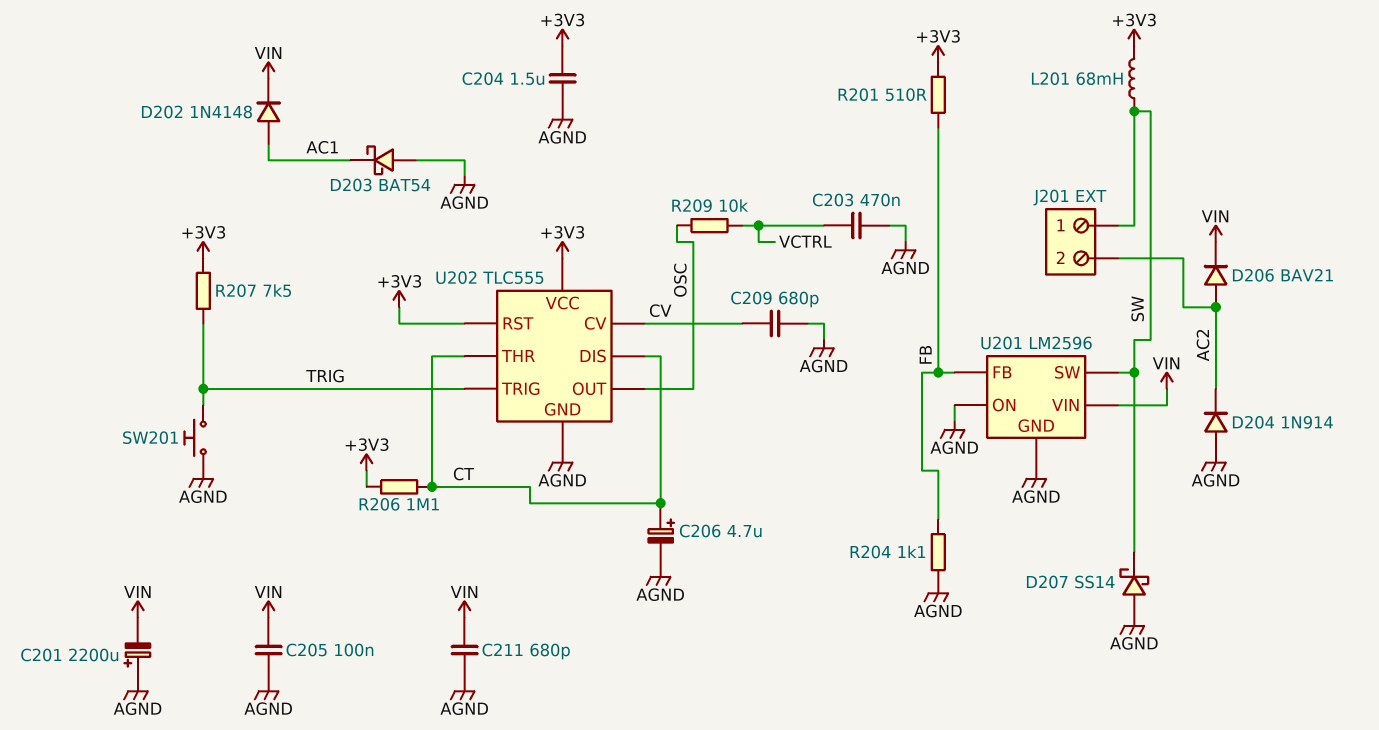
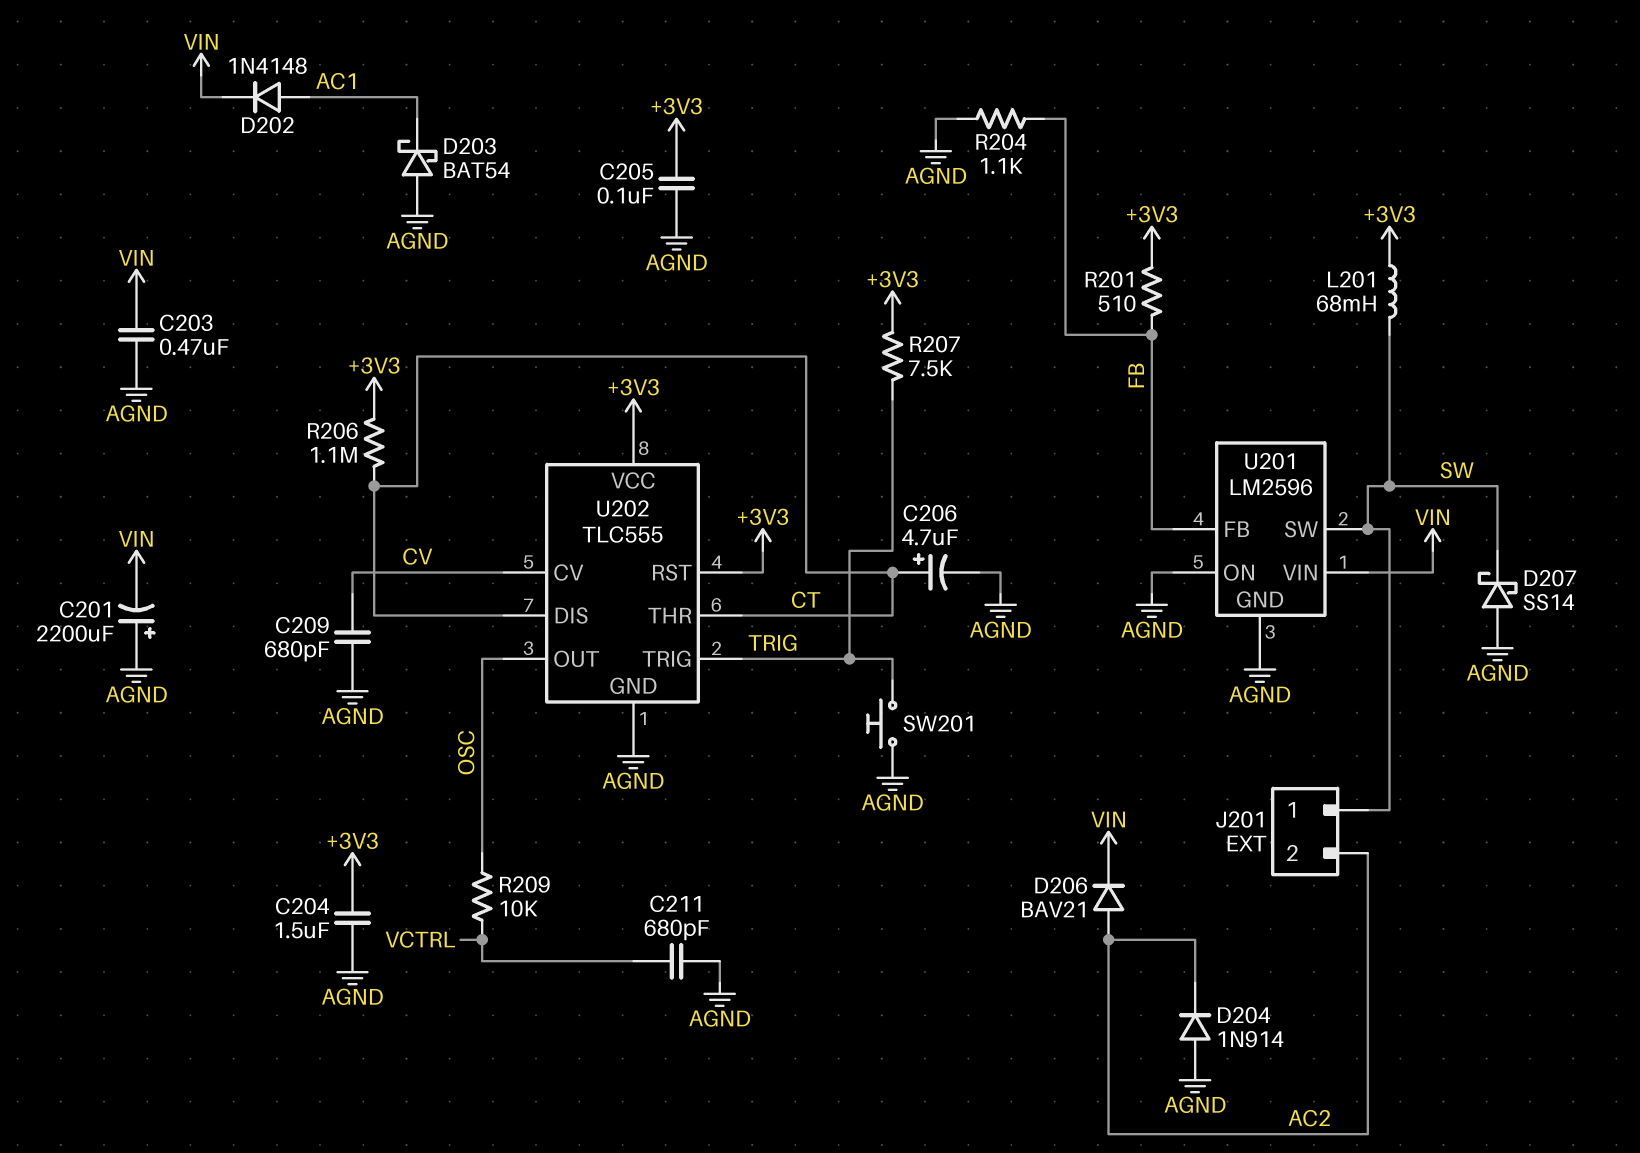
C203: 470nF (AGND, VCTRL) -> 470nF (AGND, VIN)
C205: 100nF (AGND, VIN) -> 100nF (+3V3, AGND)
C211: 680pF (AGND, VIN) -> 680pF (AGND, VCTRL)

